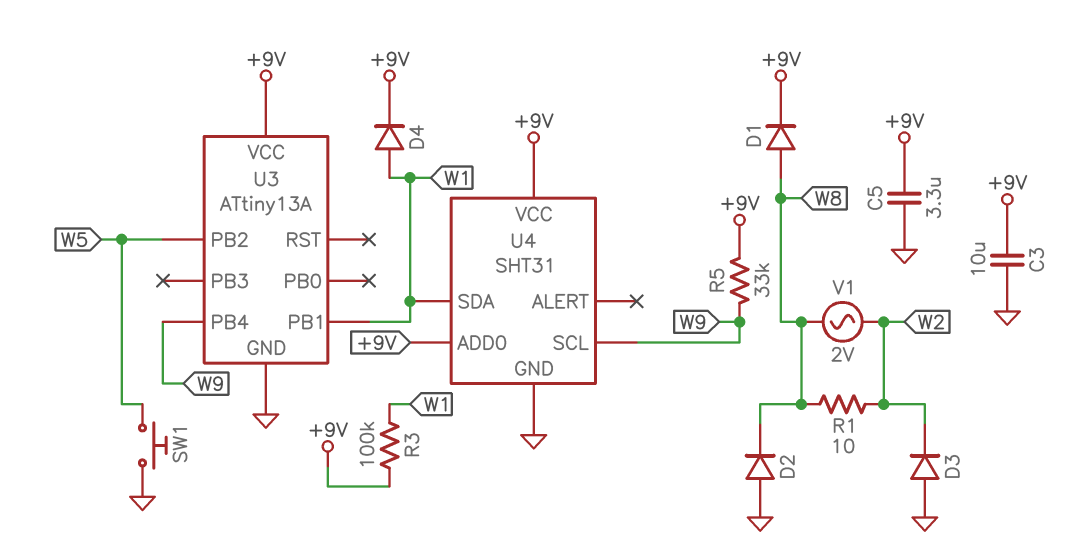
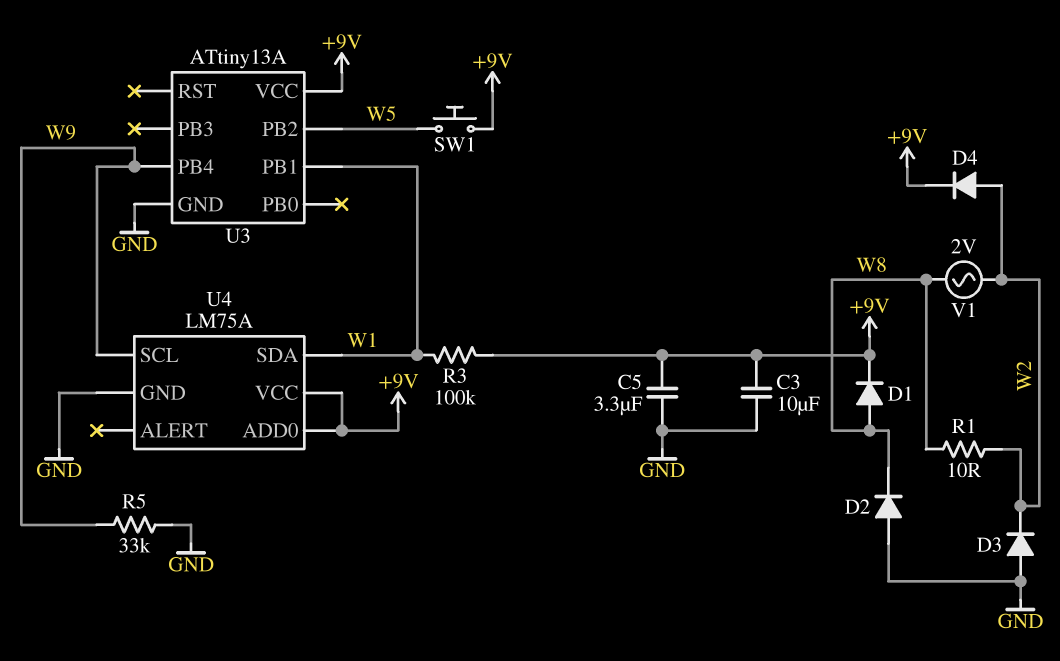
D4: diode (A W1, K +9V) -> diode (A W2, K +9V)
R5: 33k (+9V, W9) -> 33k (GND, W9)
SW1: button (GND, W5) -> button (+9V, W5)
U4: SHT31 -> LM75A

